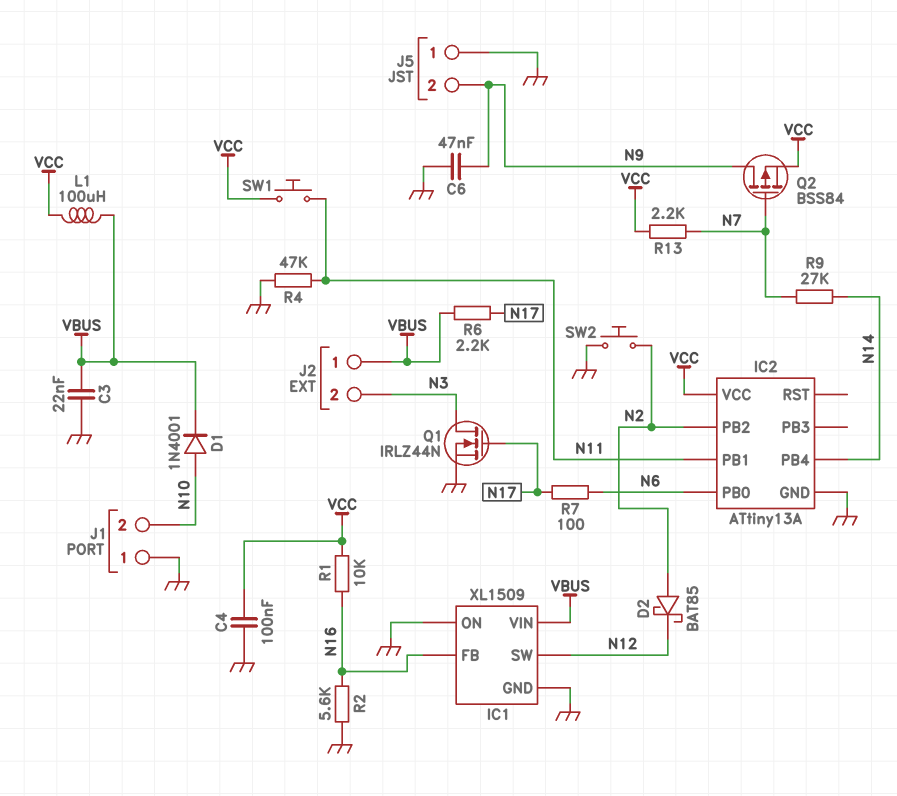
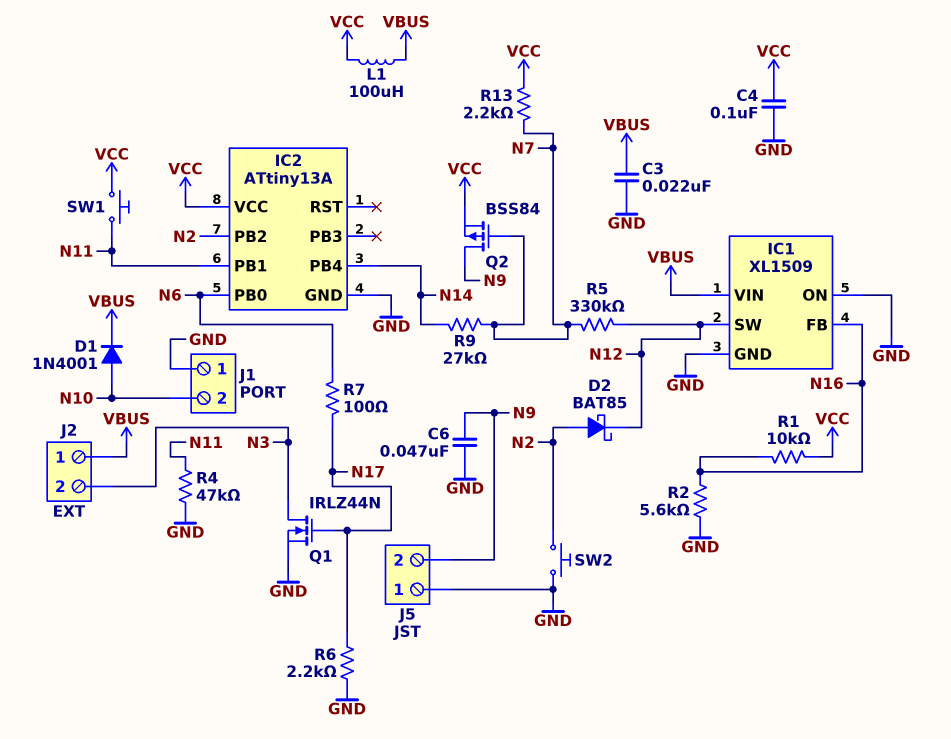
R5: none -> 330k (N7, N12)
R6: 2.2k (N17, VBUS) -> 2.2k (GND, N17)

